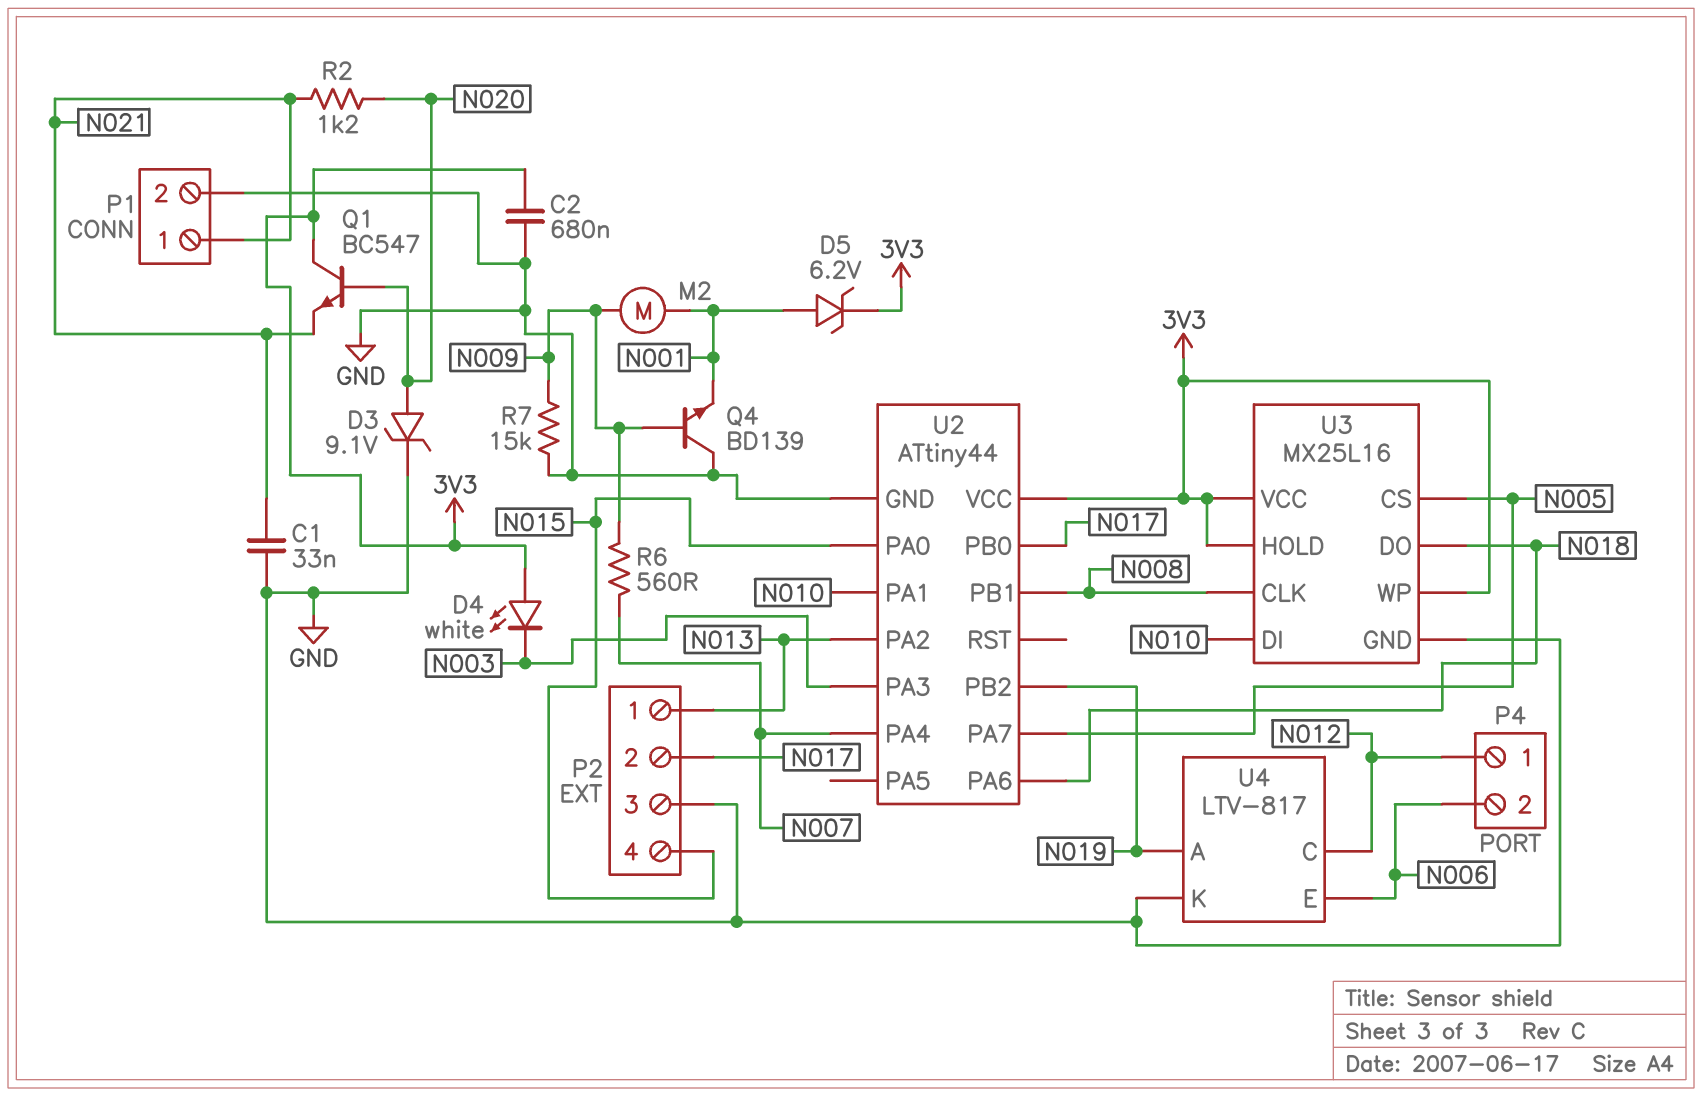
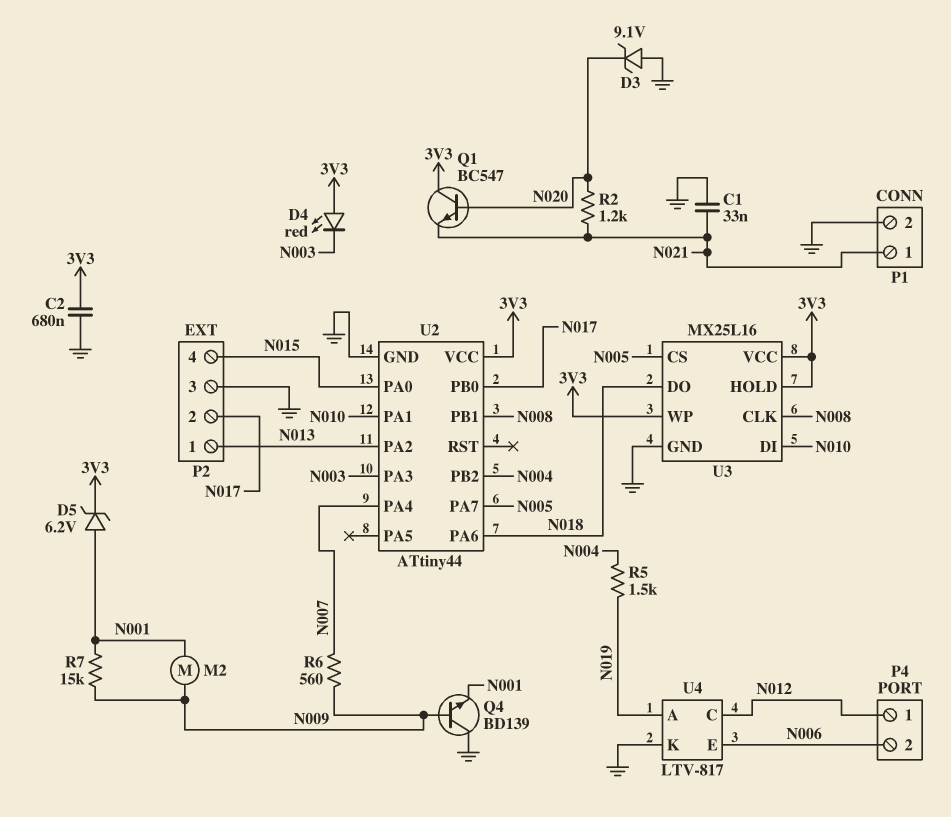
D3: zener 9.1V (A N020, K GND) -> zener 9.1V (A GND, K N020)
D4: LED white (A 3V3, K N003) -> LED red (A 3V3, K N003)
R5: none -> 1.5k (N004, N019)
R7: 15k (GND, N009) -> 15k (N001, N009)
U2 pin PB2: N019 -> N004

